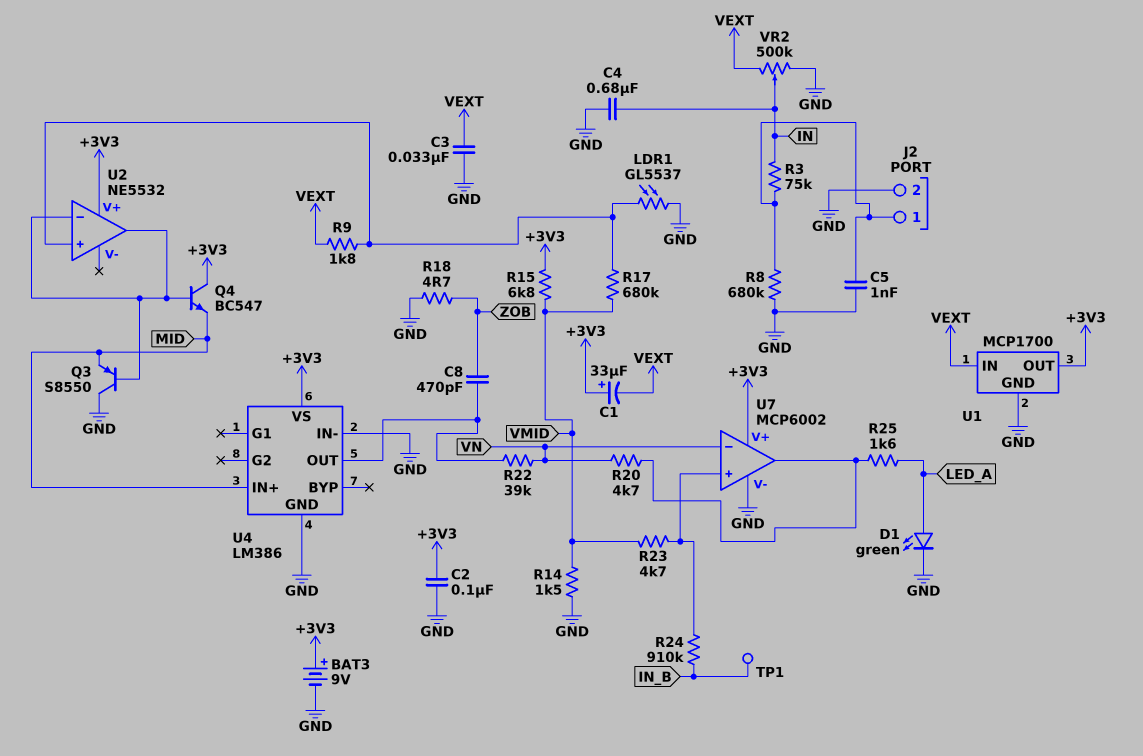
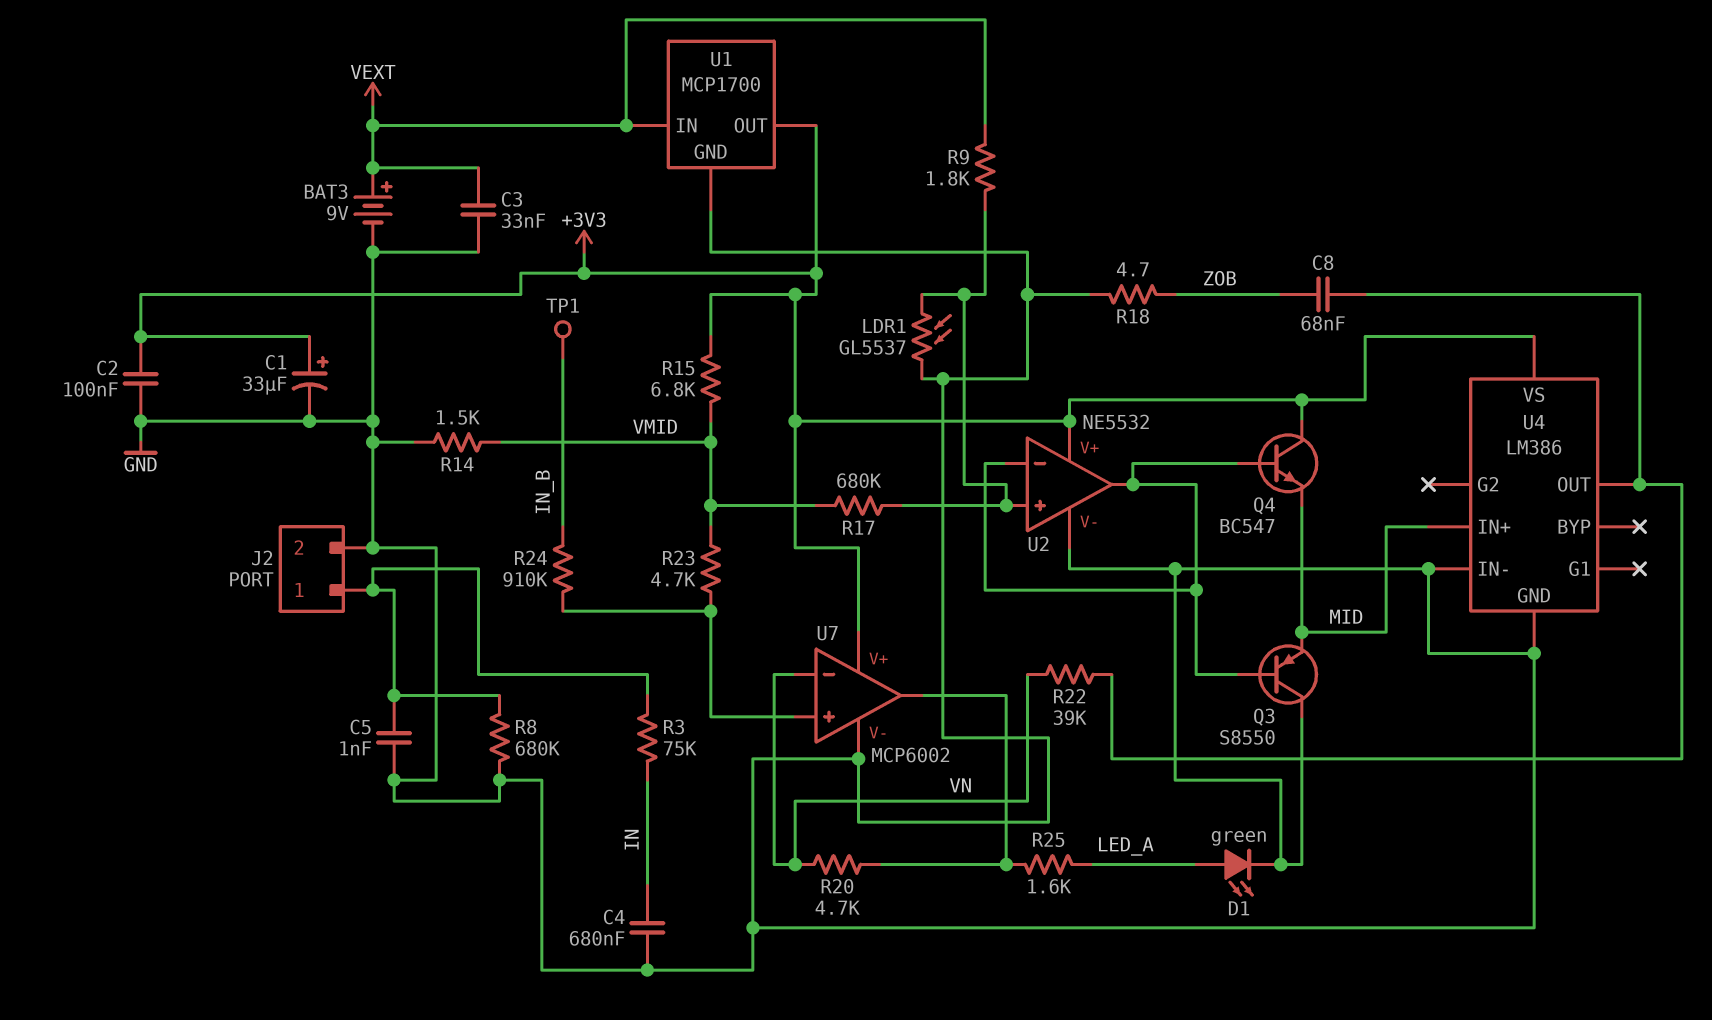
BAT3: 9V (plus +3V3, minus GND) -> 9V (plus VEXT, minus GND)
C1: 33uF (plus +3V3, minus VEXT) -> 33uF (plus +3V3, minus GND)
C8: 470pF (U4/OUT, ZOB) -> 68nF (U4/OUT, ZOB)
U2 pin V-: none -> GND
VR2: 500k (GND, VEXT, wiper IN) -> none

